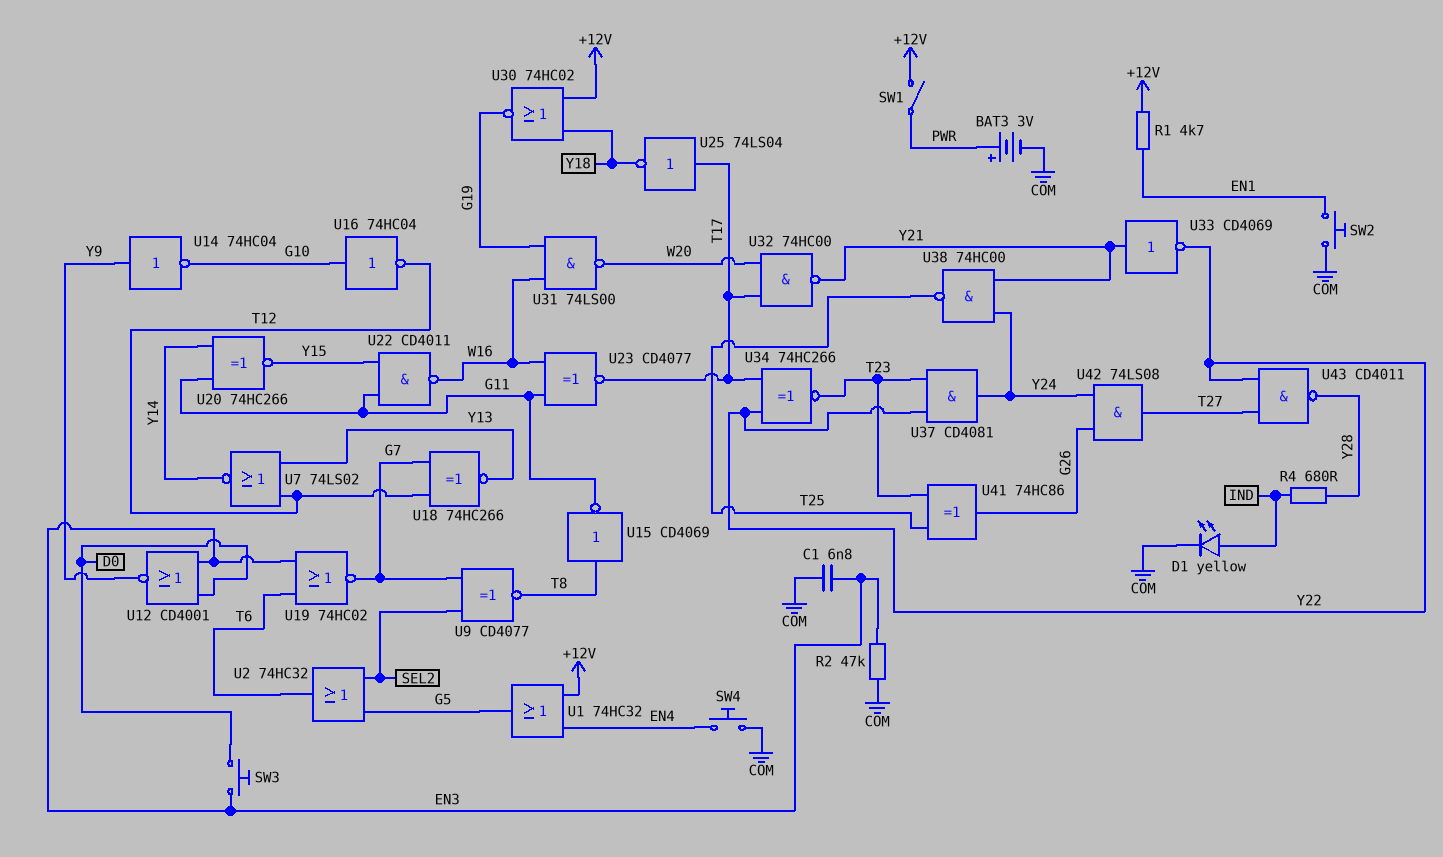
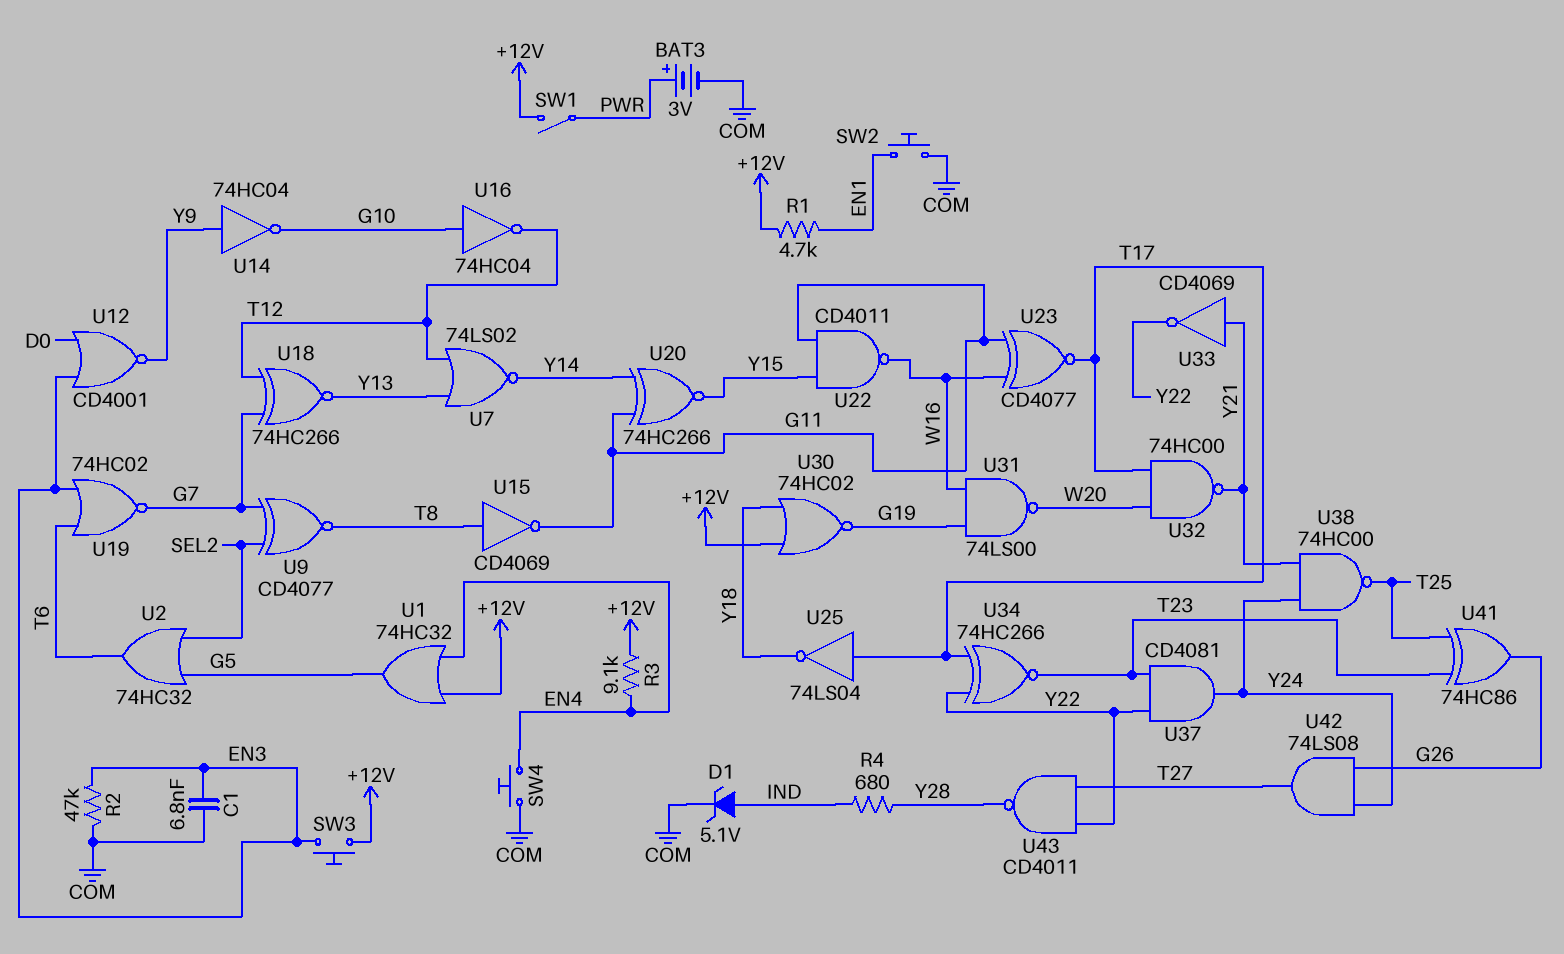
D1: LED yellow (A IND, K COM) -> zener 5.1V (A IND, K COM)
R3: none -> 9.1k (+12V, EN4)
SW3: button (D0, EN3) -> button (+12V, EN3)

